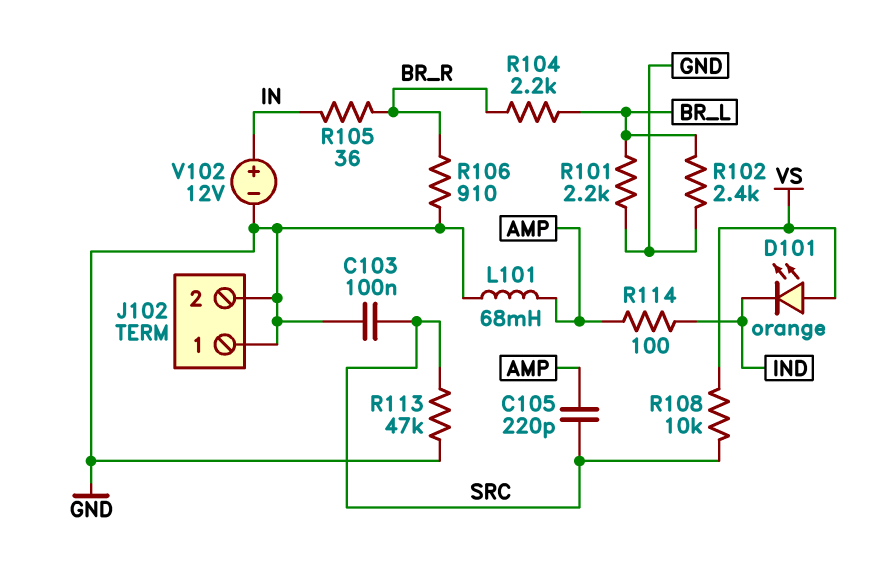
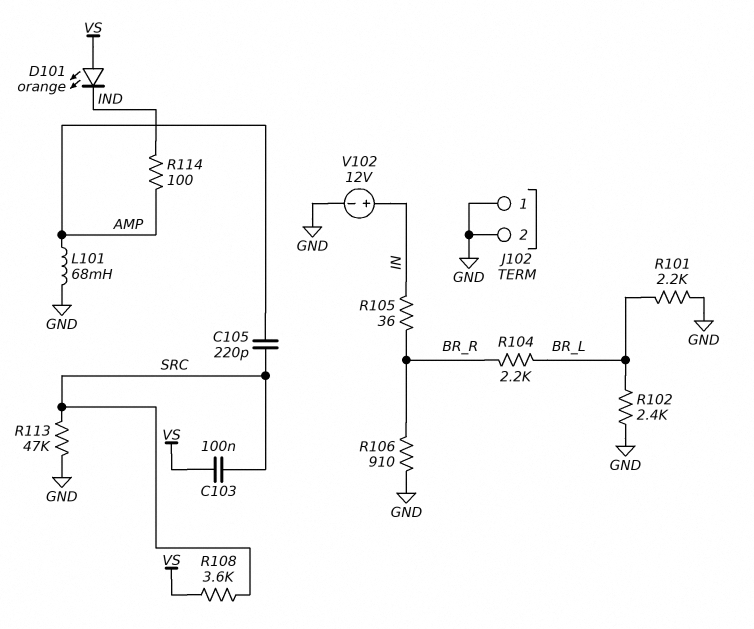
C103: 100nF (GND, SRC) -> 100nF (SRC, VS)
R108: 10k (SRC, VS) -> 3.6k (SRC, VS)

